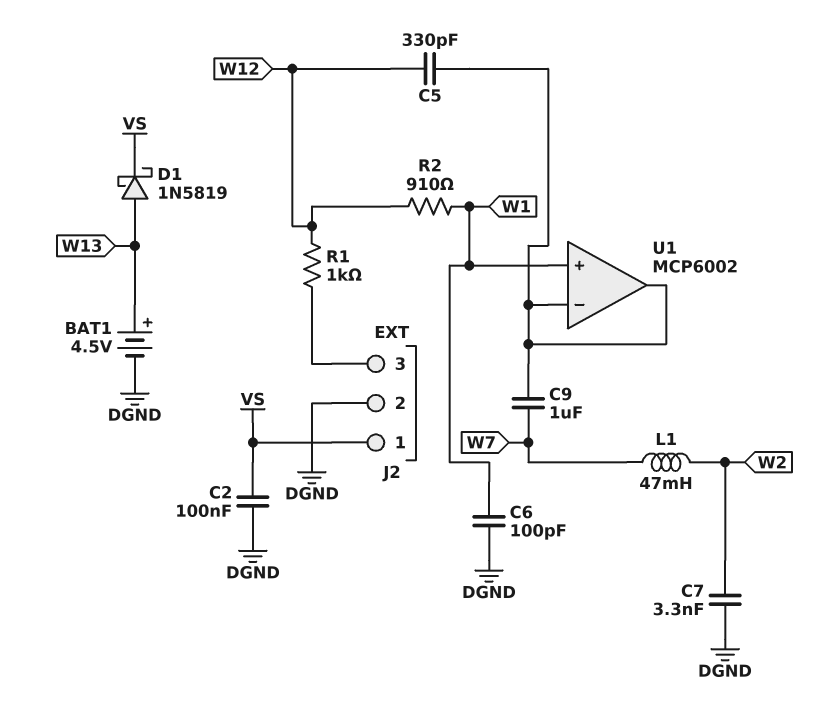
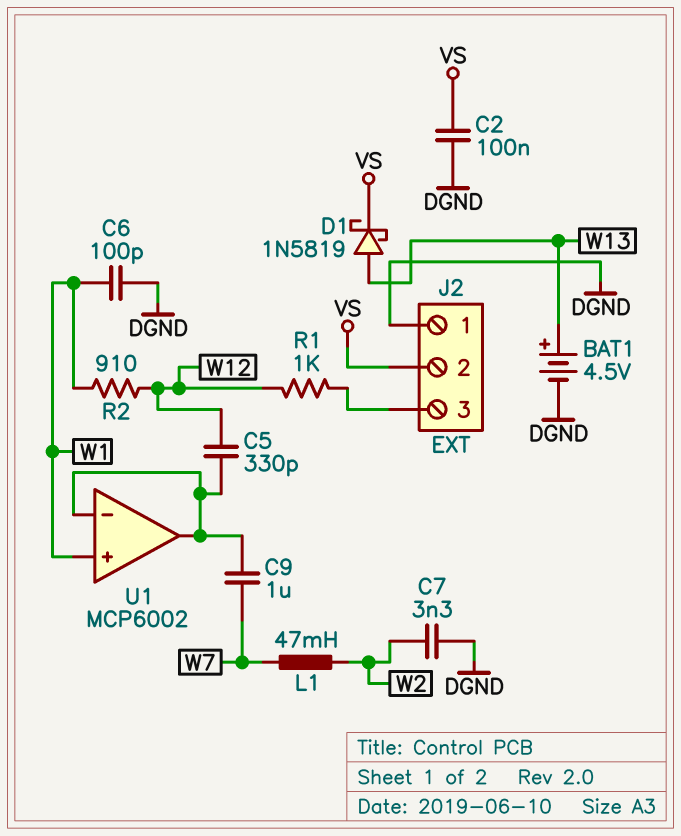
J2 pin 1: VS -> DGND
J2 pin 2: DGND -> VS

